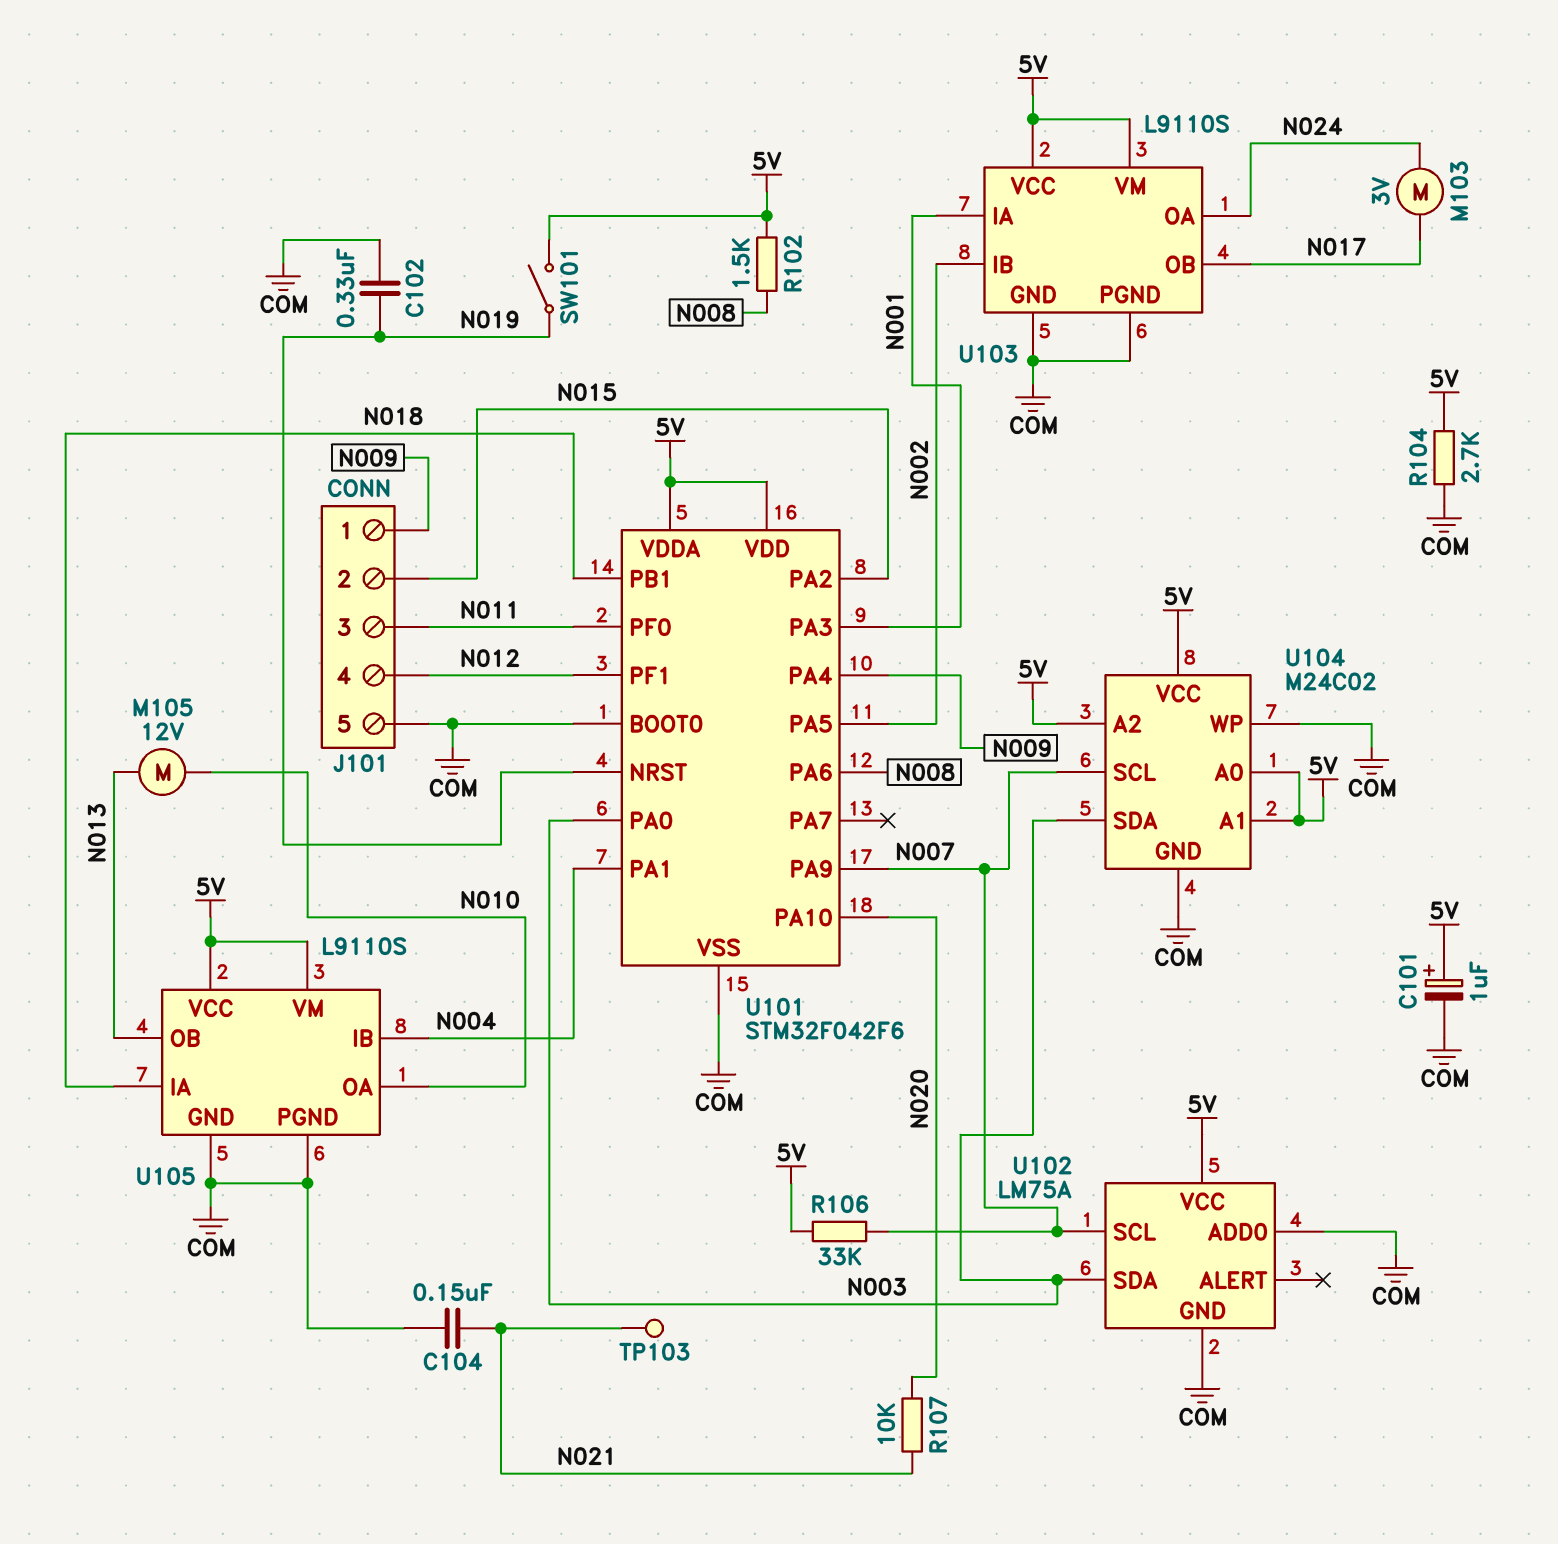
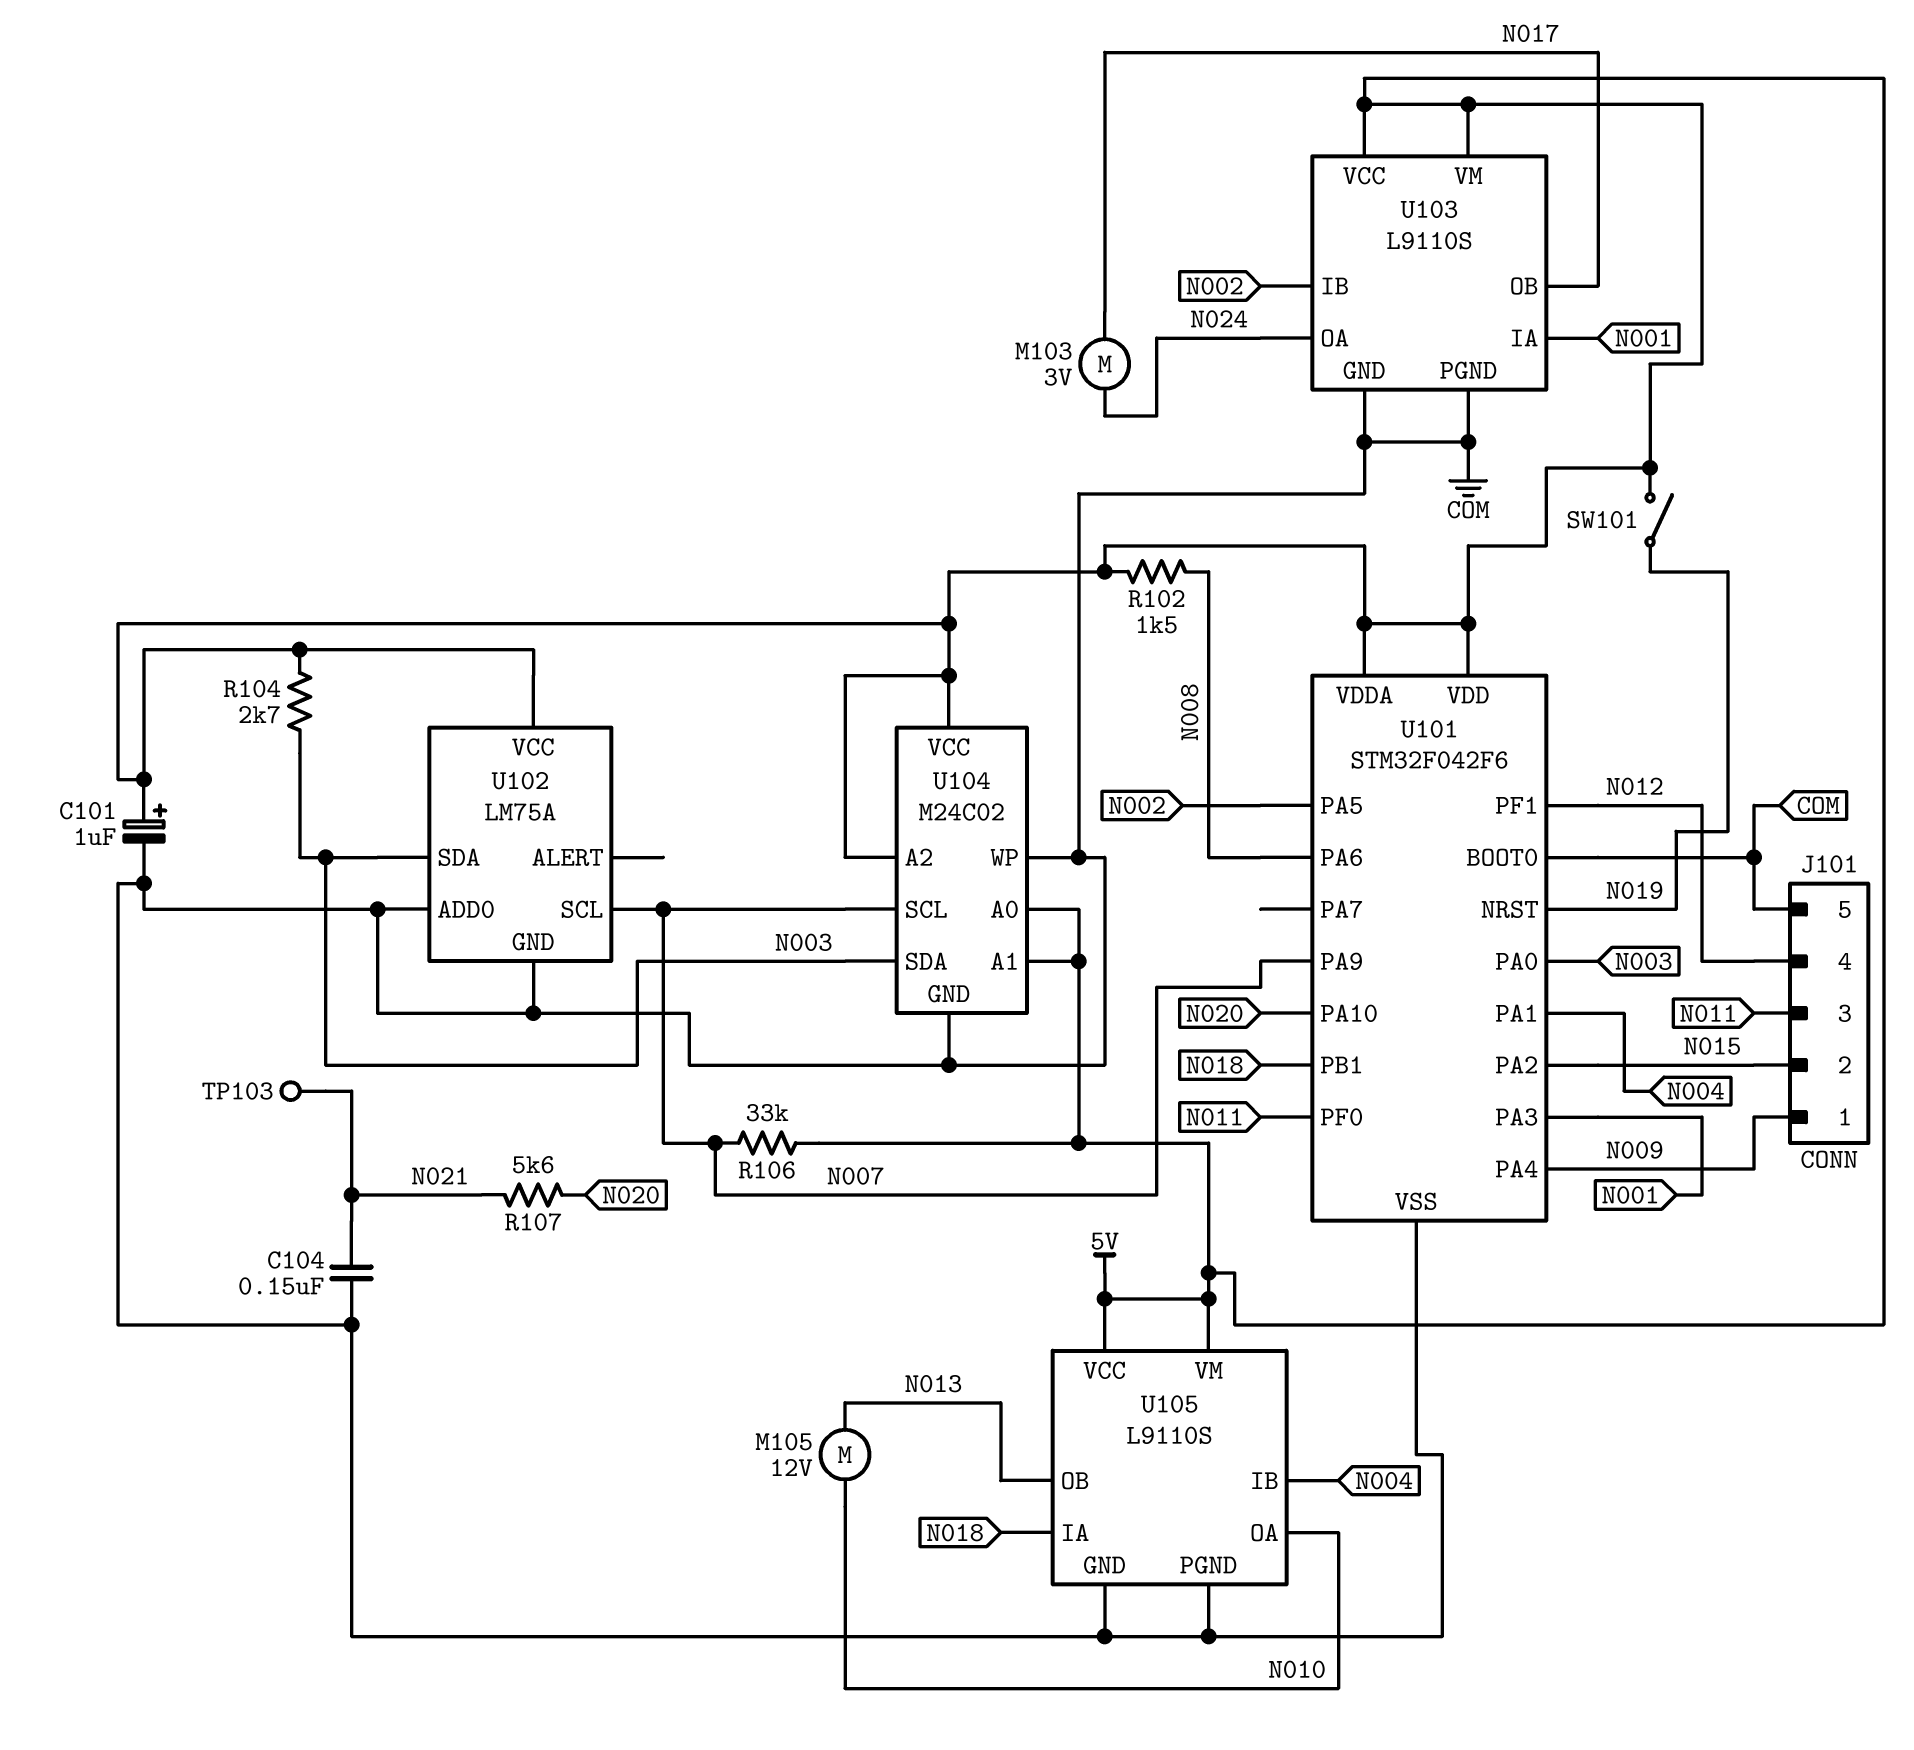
C102: 330nF (COM, N019) -> none
R104: 2.7k (5V, COM) -> 2.7k (5V, N003)
R107: 10k (N020, N021) -> 5.6k (N020, N021)

